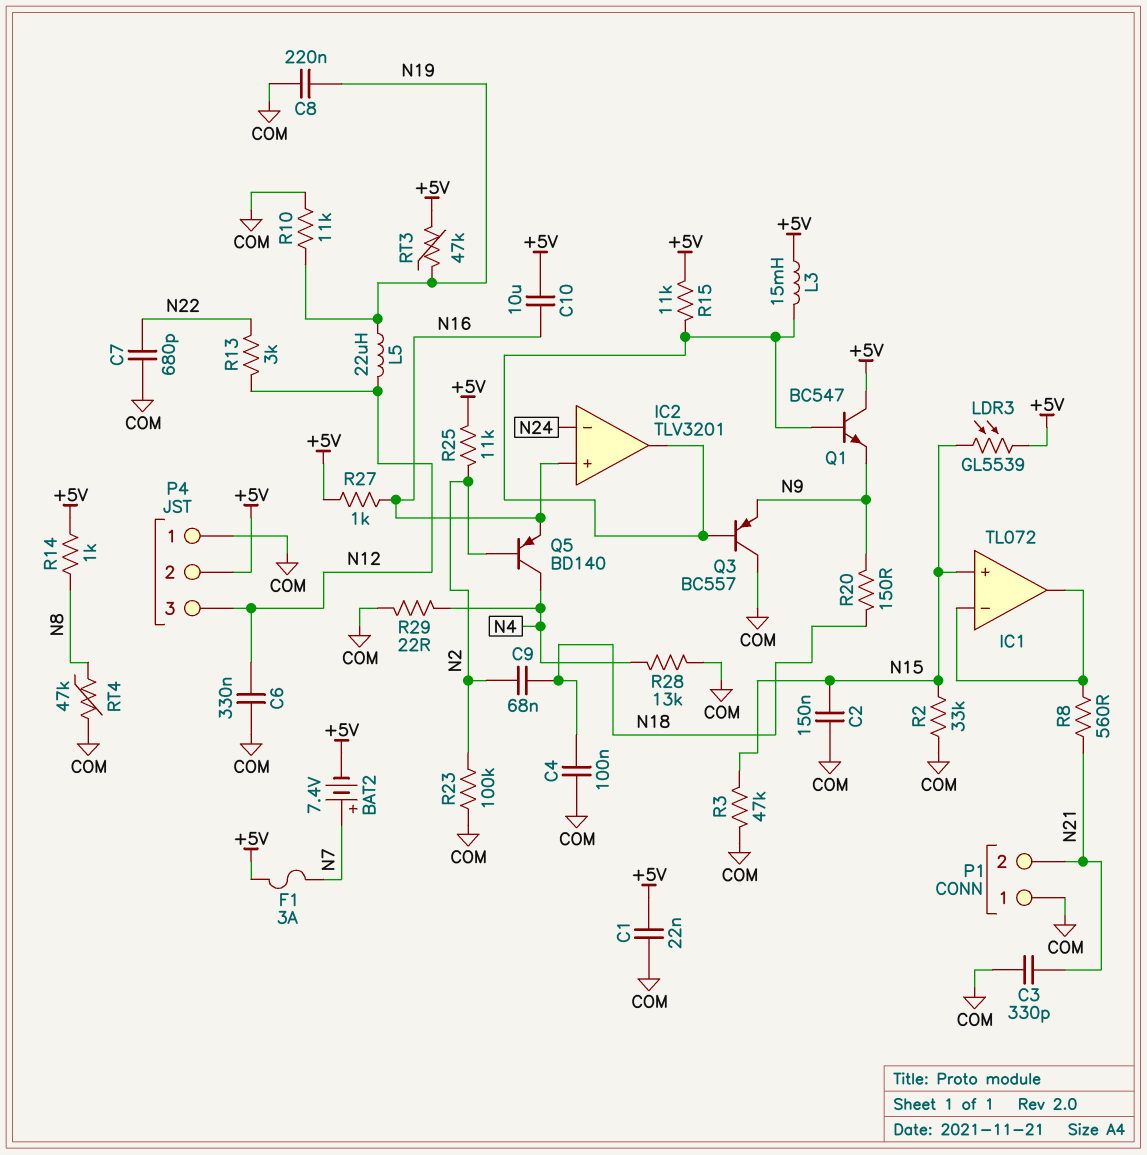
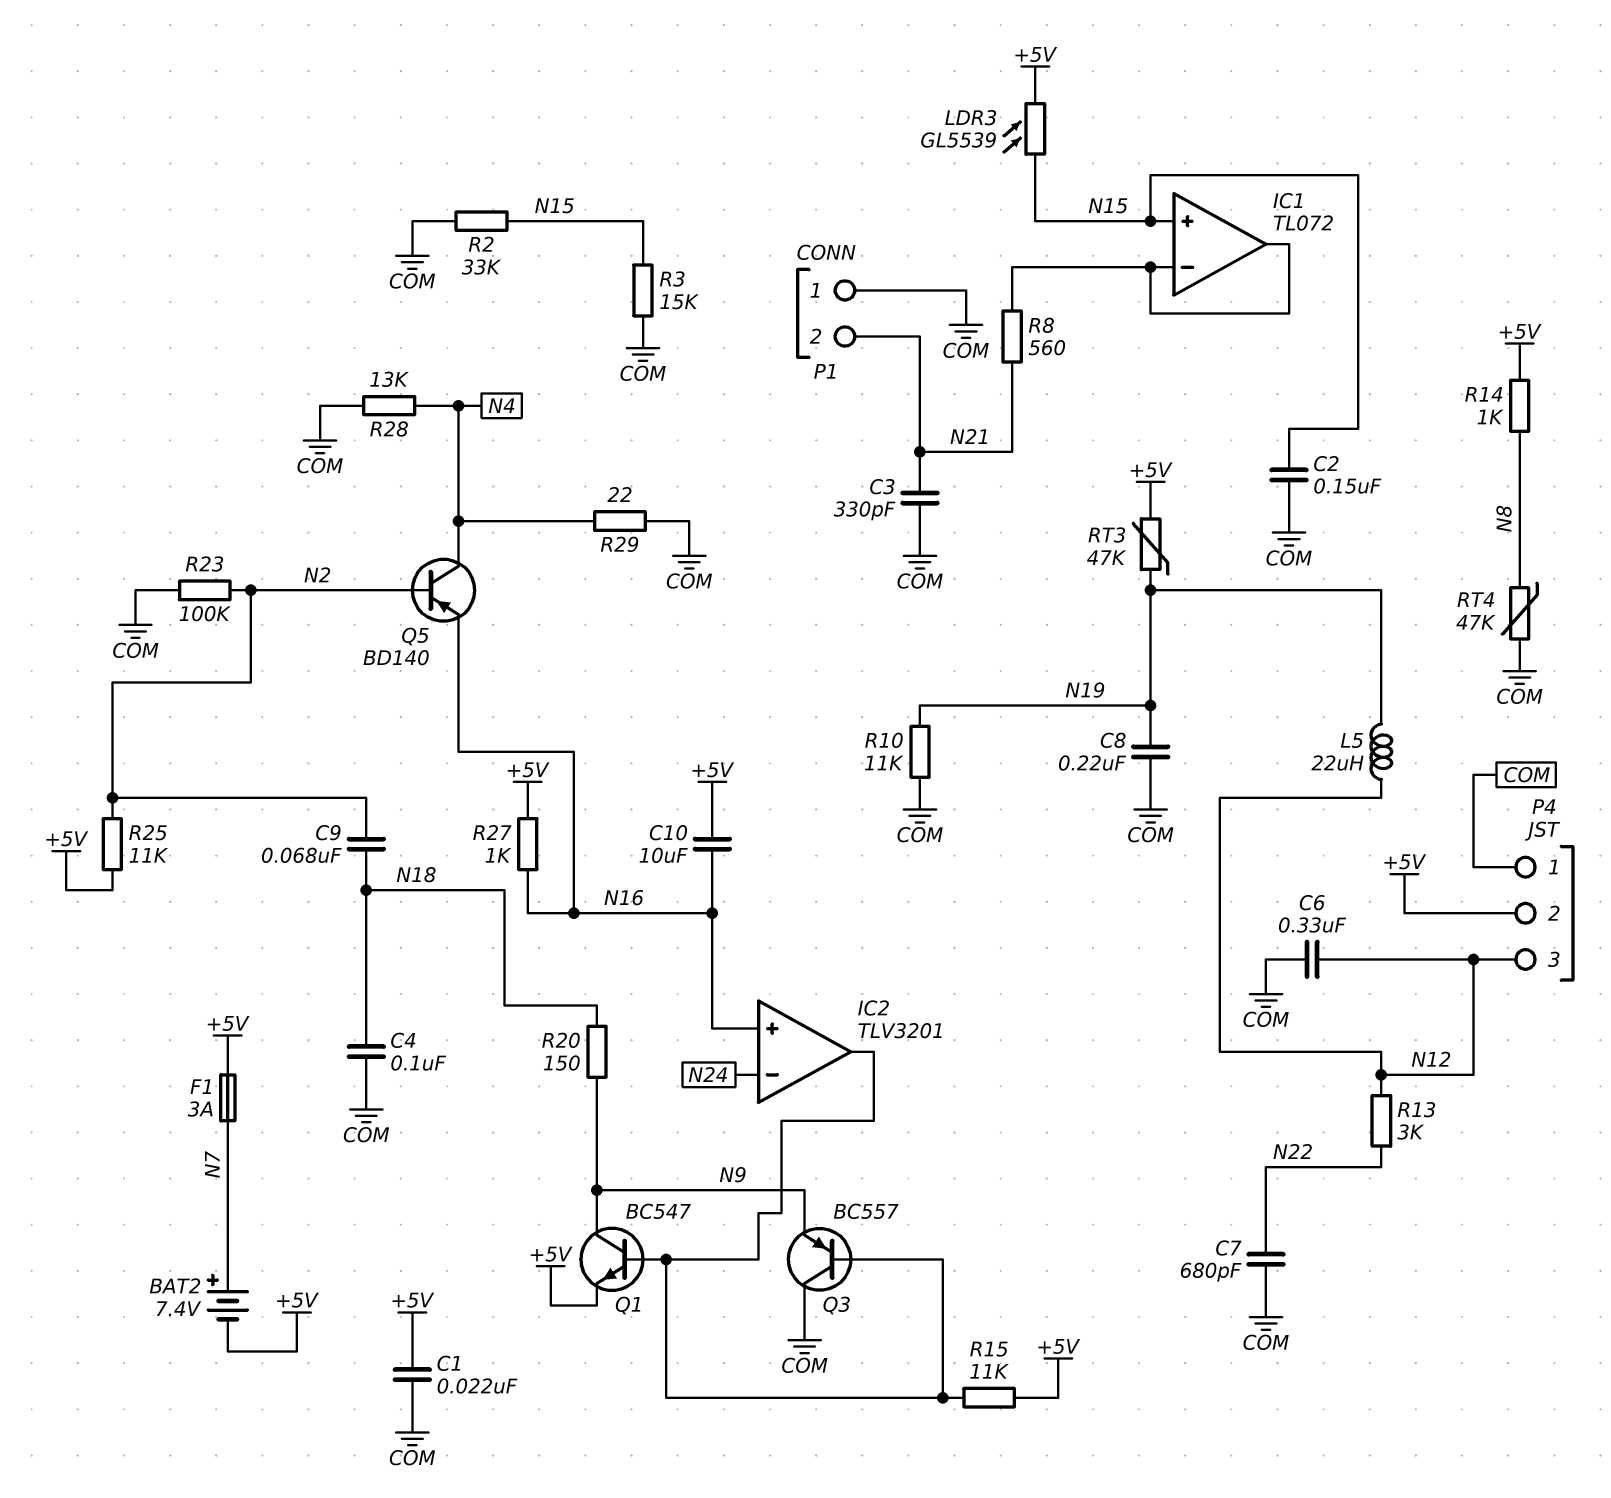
L3: 15mH (+5V, IC2/out) -> none
Q1: NPN BC547 (B IC2/out, C +5V, E N9) -> NPN BC547 (B IC2/out, C N9, E +5V)
R3: 47k (COM, N15) -> 15k (COM, N15)

